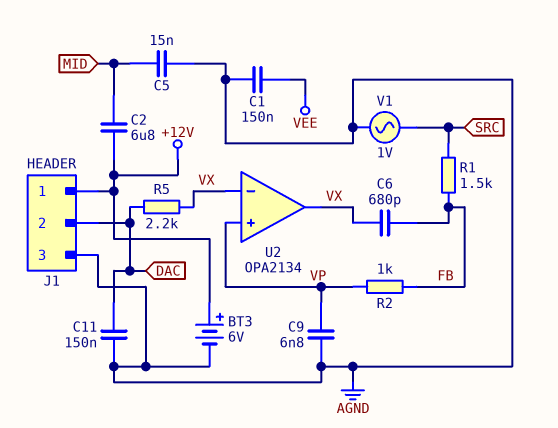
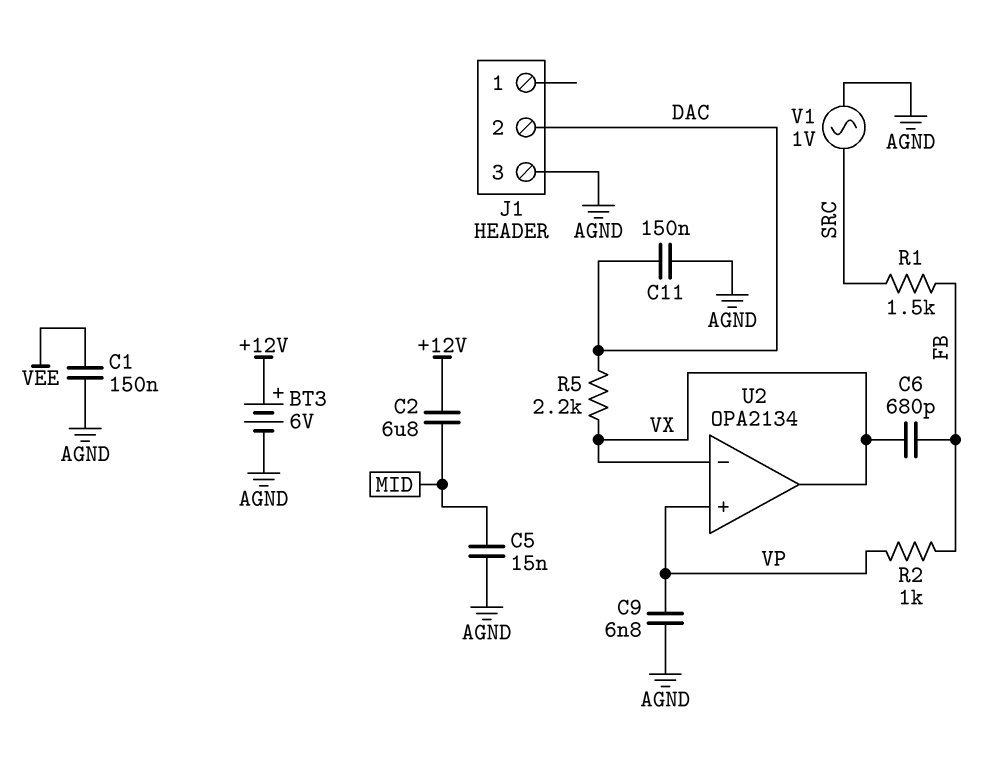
J1 pin 1: +12V -> none

